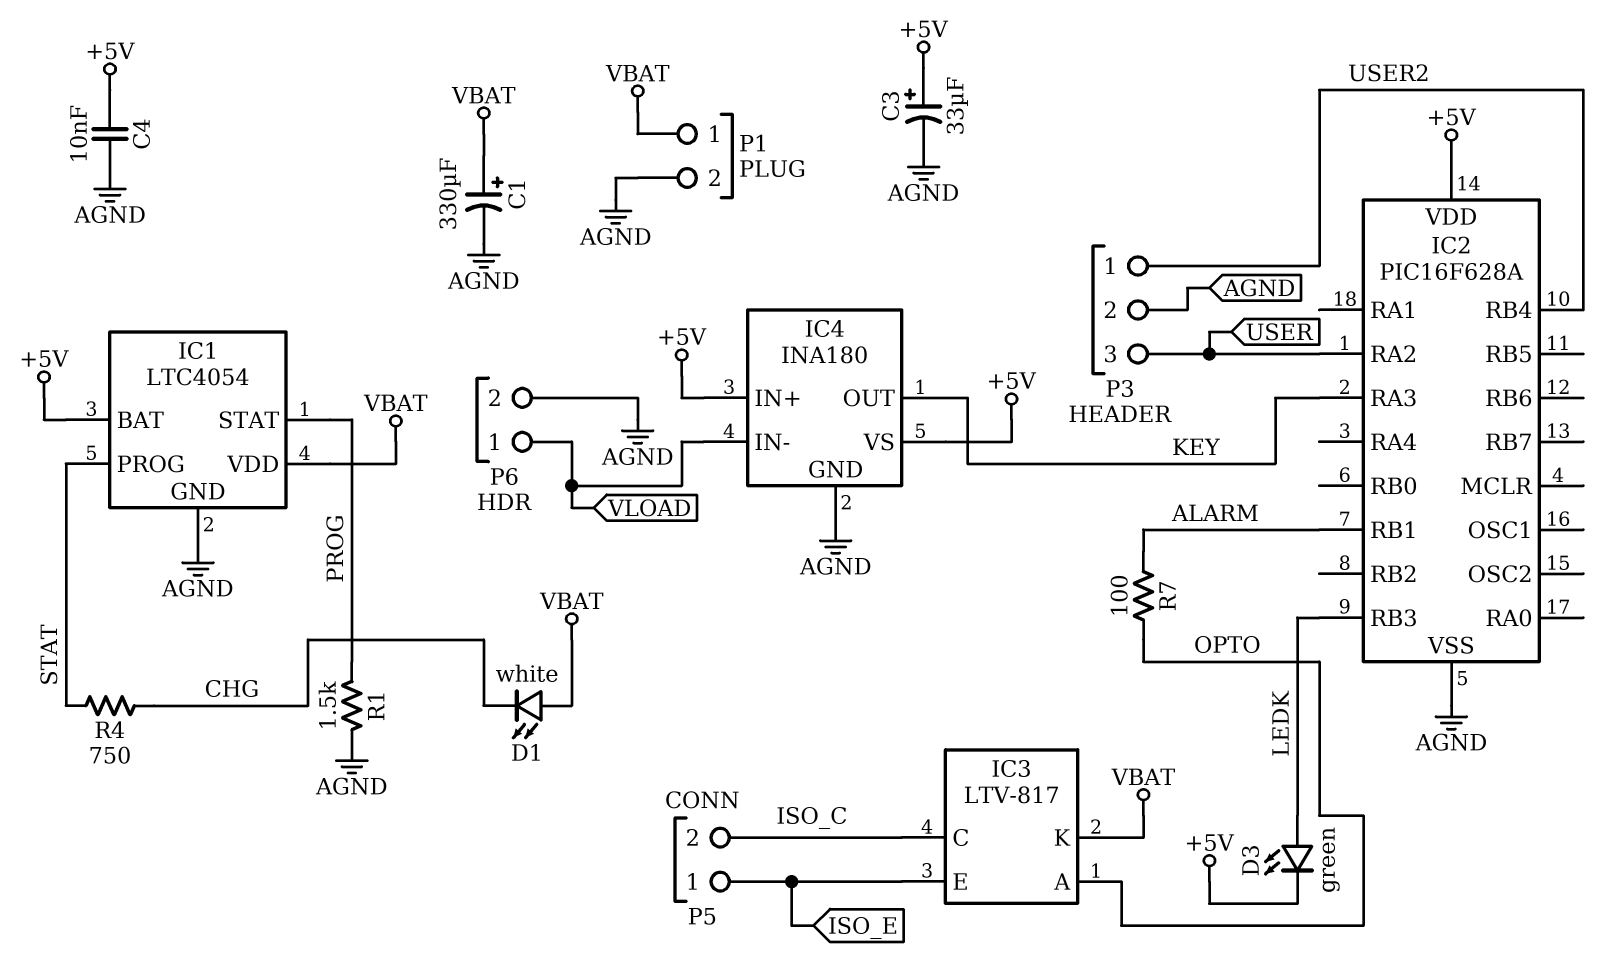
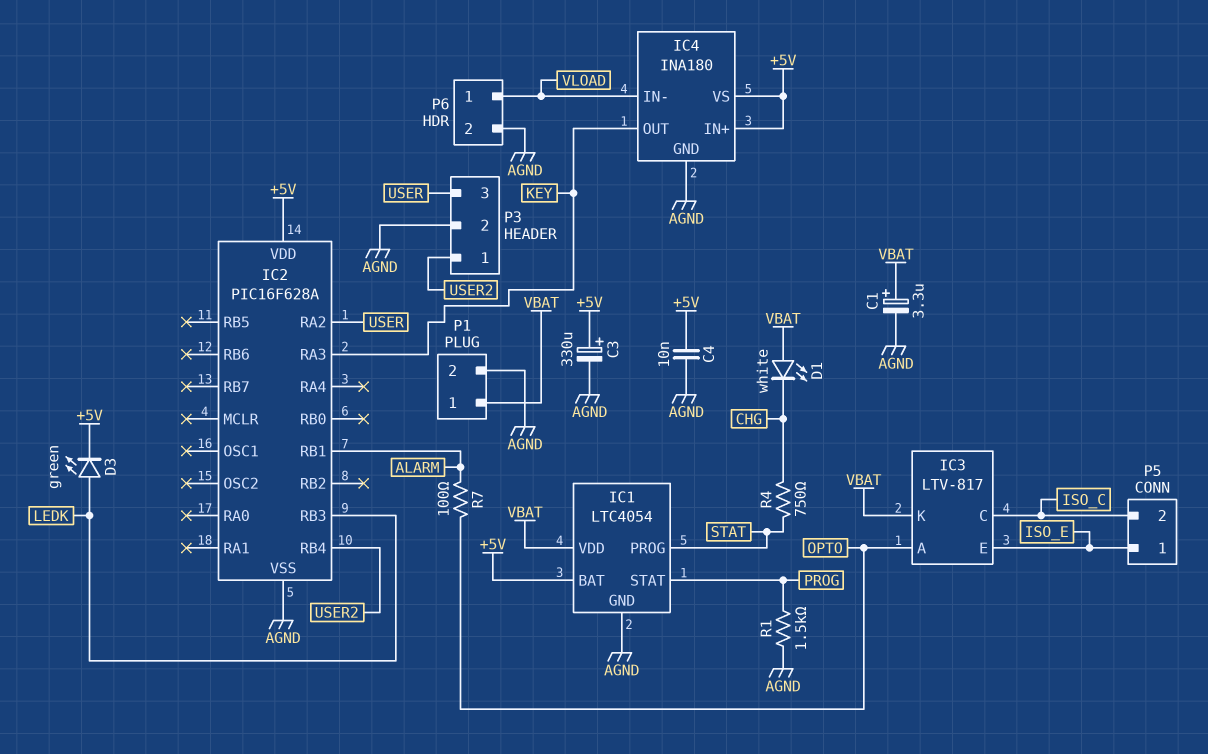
C1: 330uF (plus VBAT, minus AGND) -> 3.3uF (plus VBAT, minus AGND)
C3: 33uF (plus +5V, minus AGND) -> 330uF (plus +5V, minus AGND)

